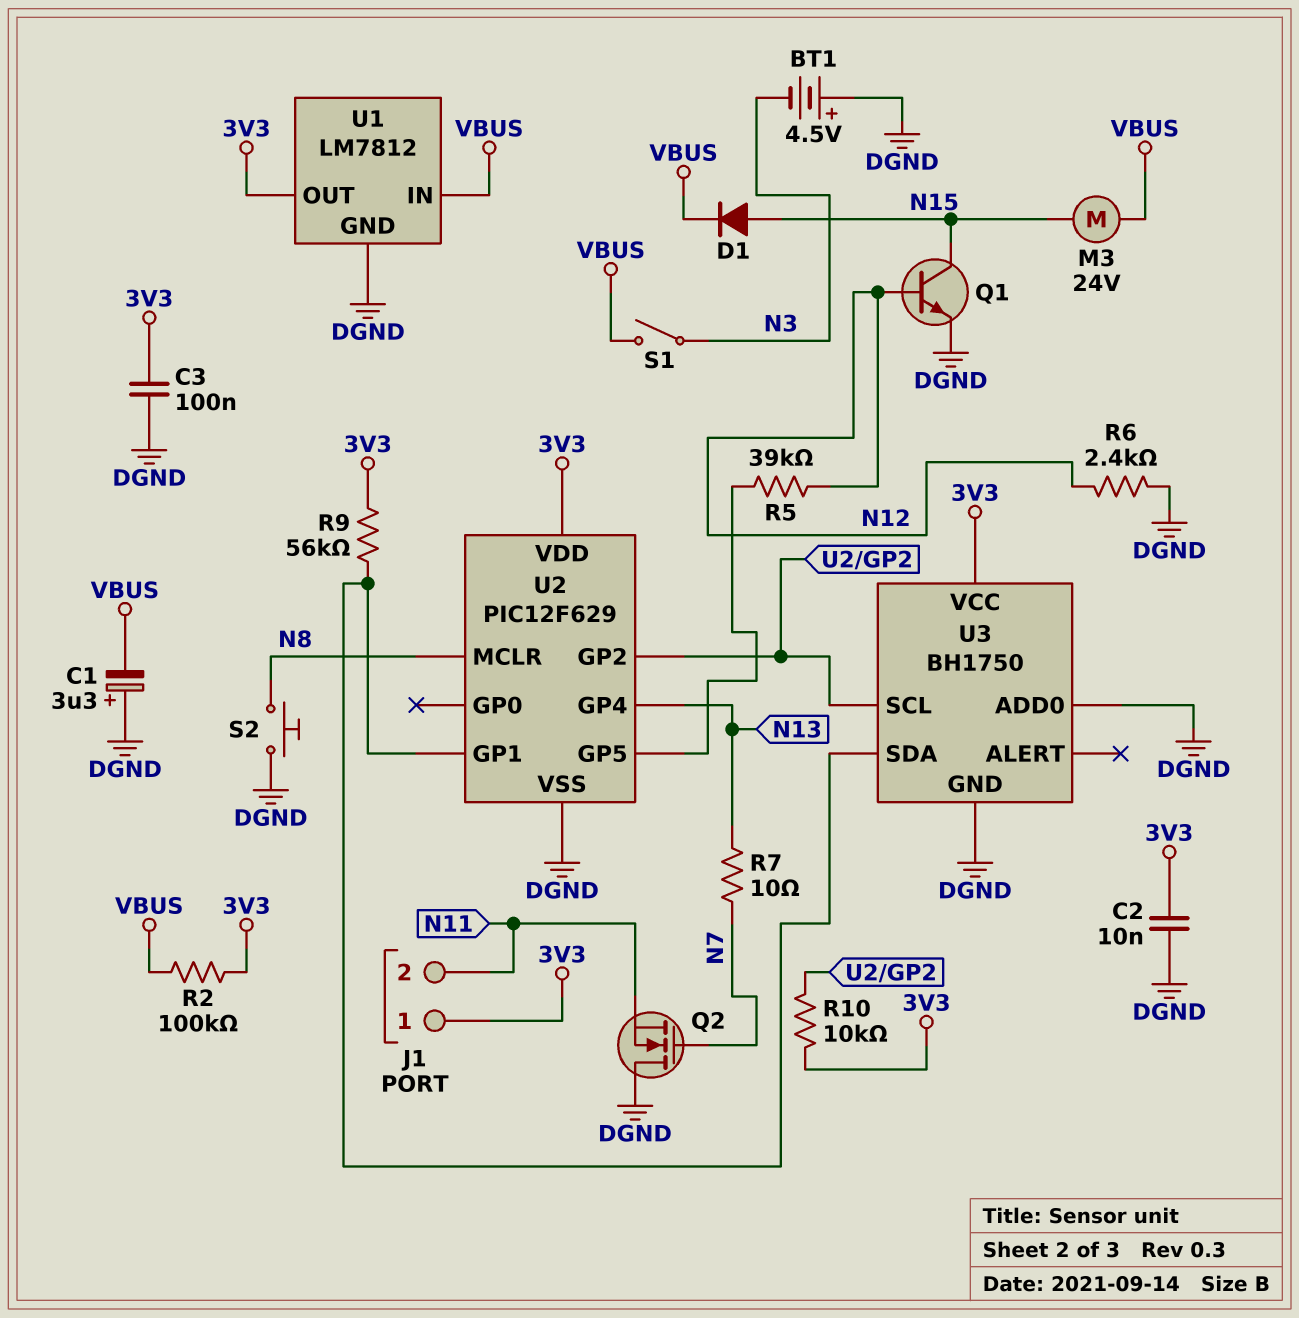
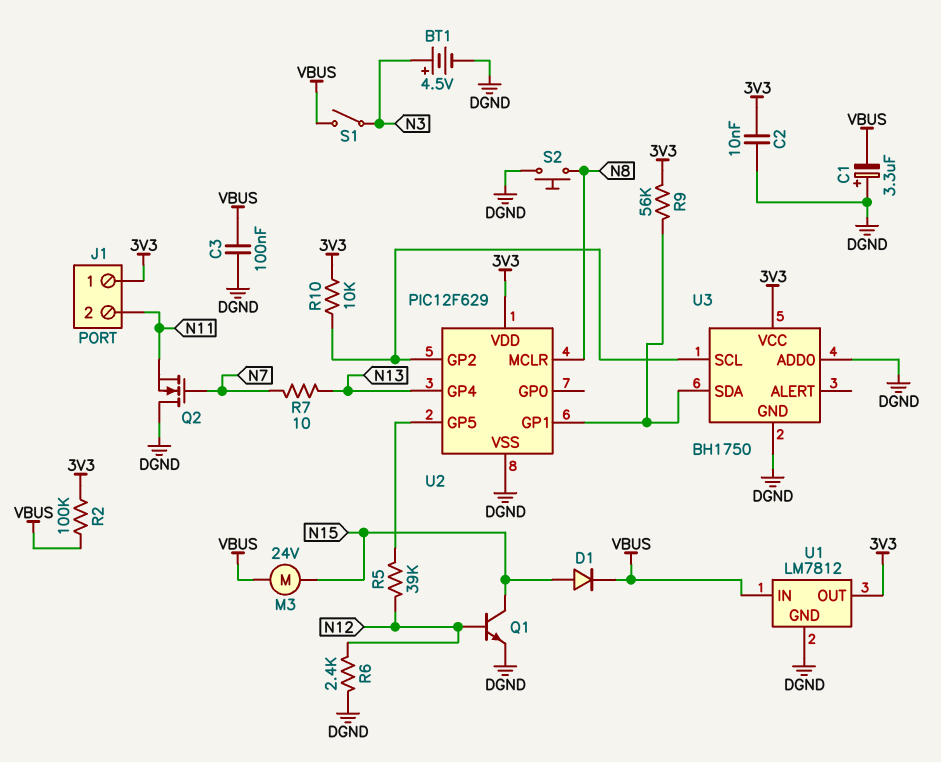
BT1: 4.5V (plus DGND, minus N3) -> 4.5V (plus N3, minus DGND)
C3: 100nF (3V3, DGND) -> 100nF (DGND, VBUS)

